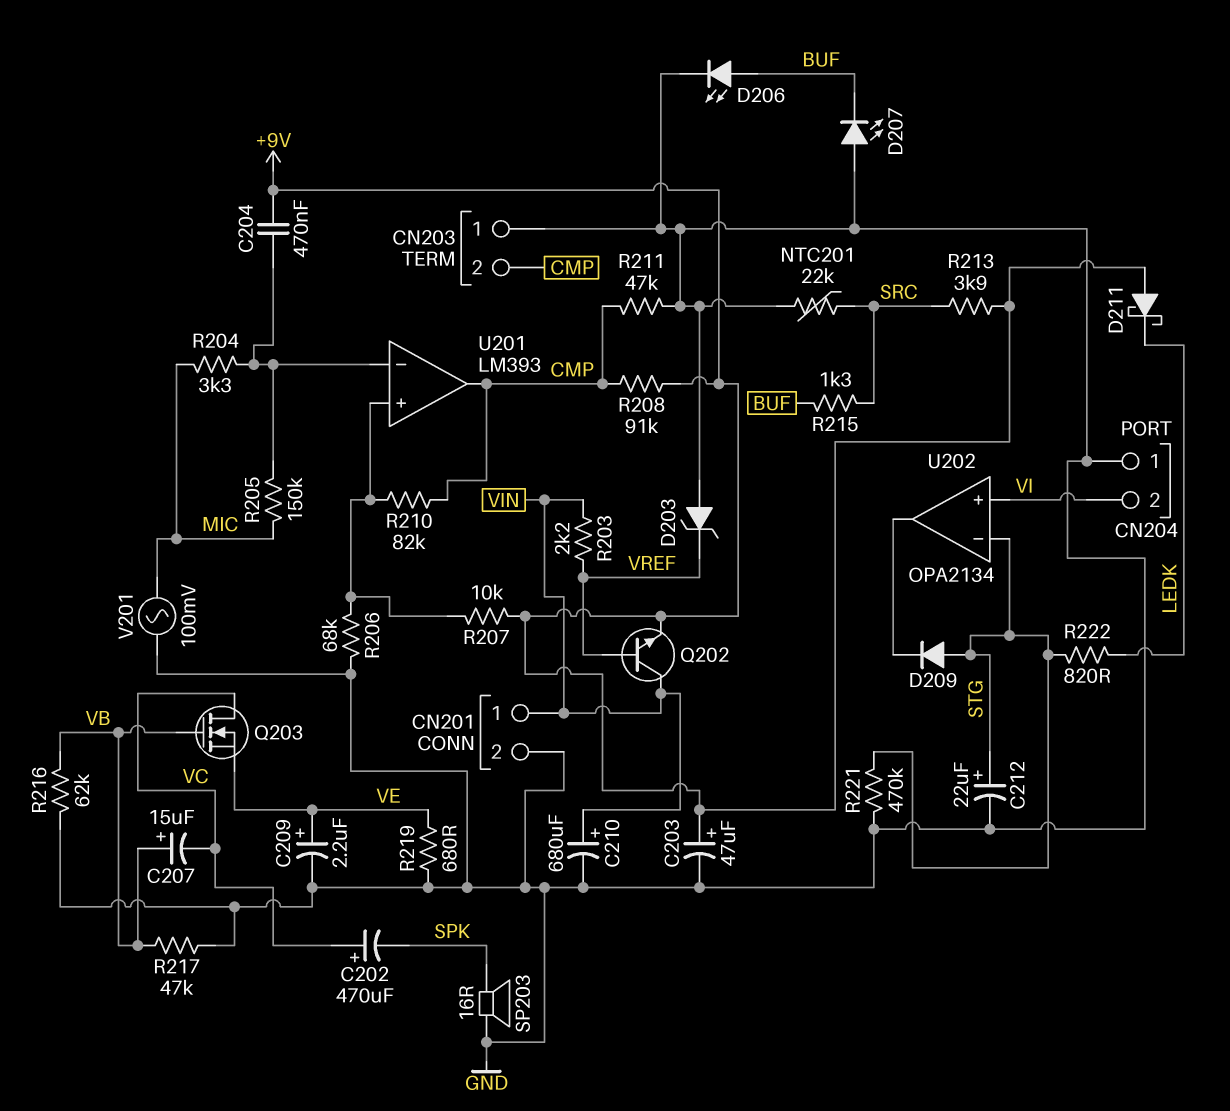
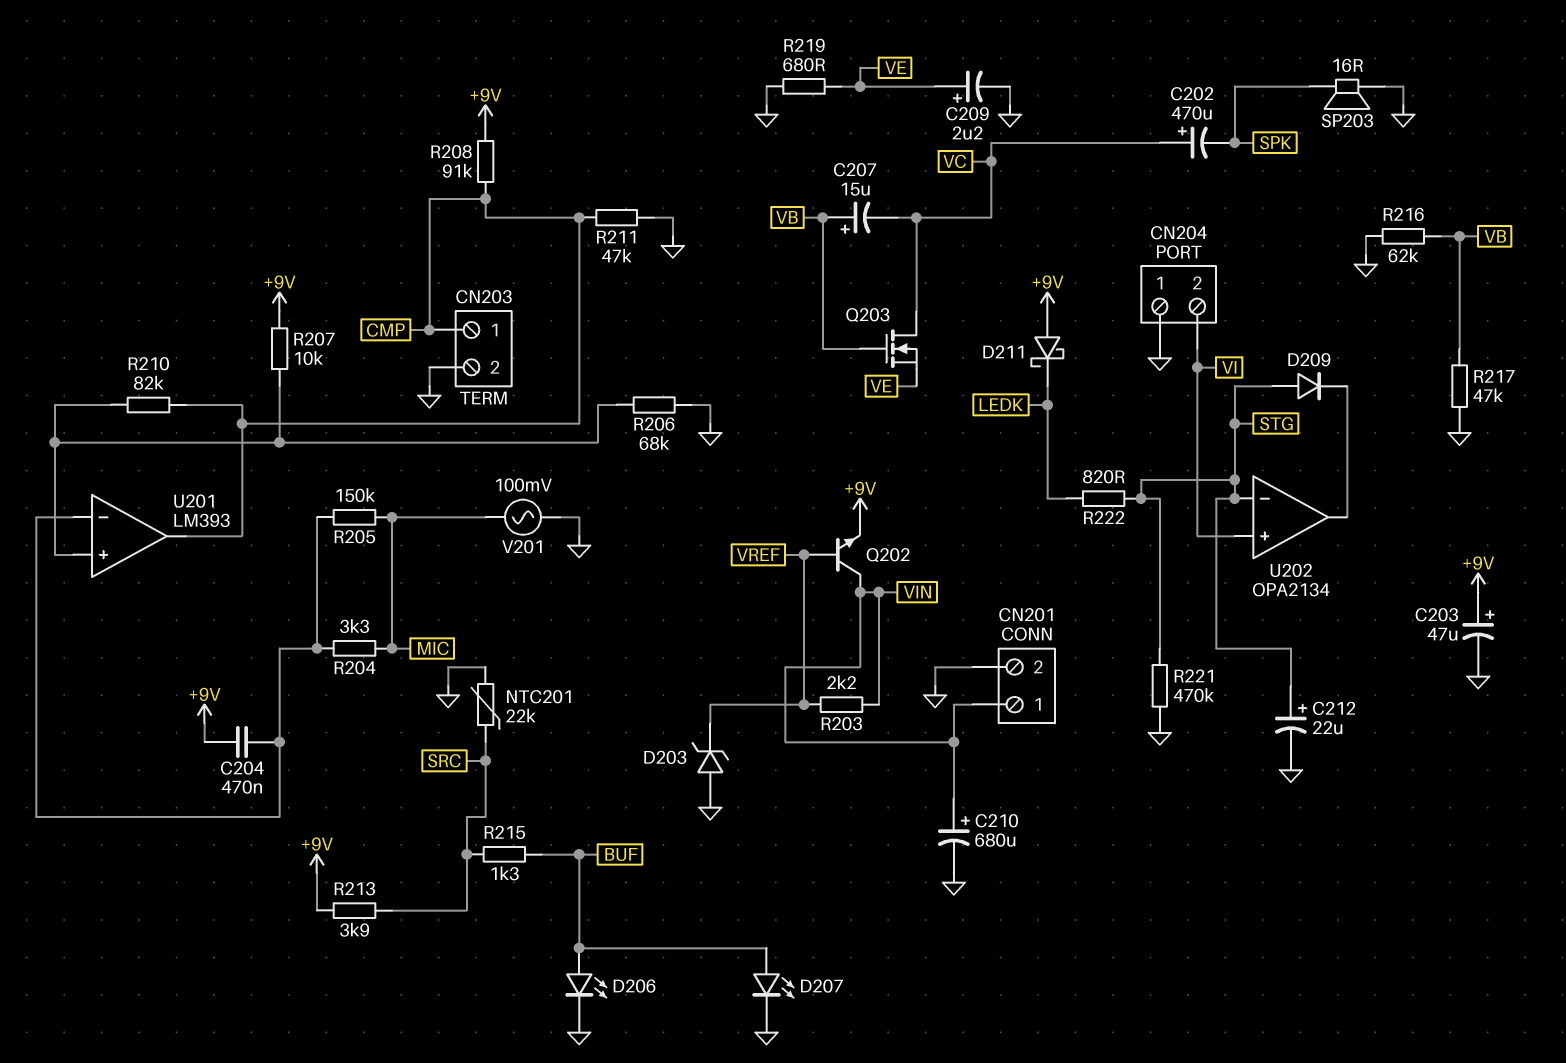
CN203 pin 1: GND -> CMP
CN203 pin 2: CMP -> GND
D207: LED (A GND, K BUF) -> LED (A BUF, K GND)

